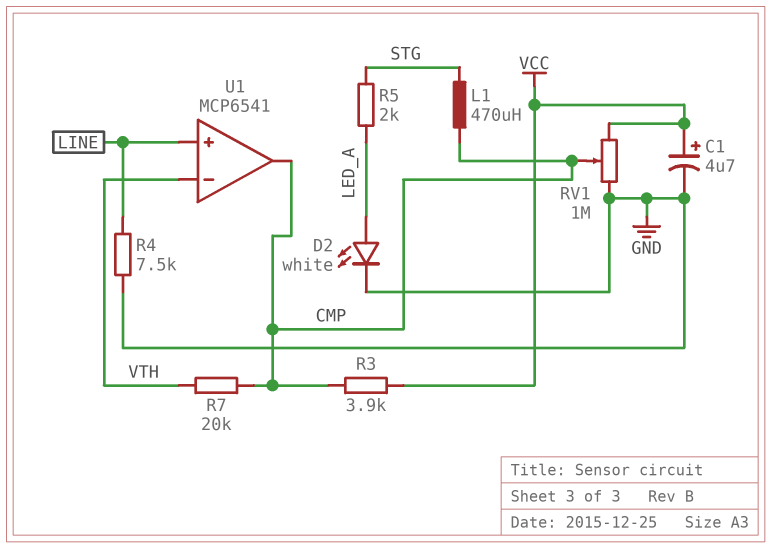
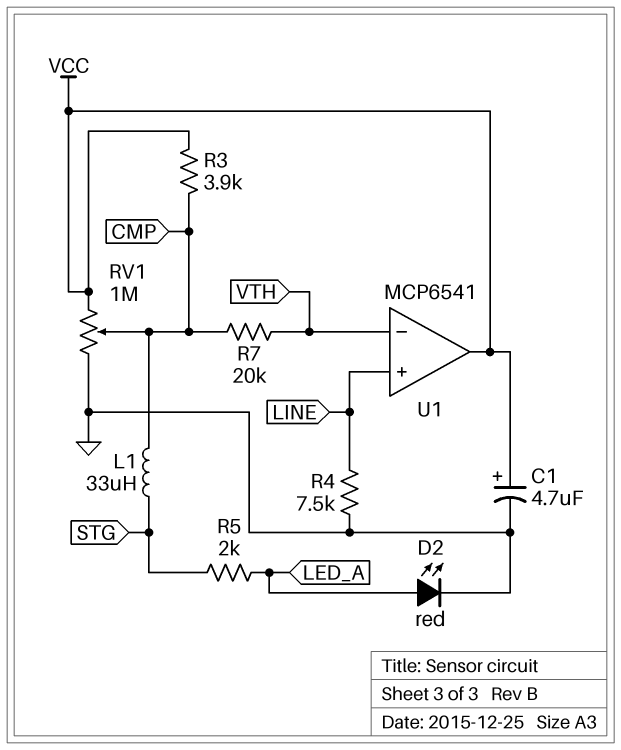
D2: LED white (A LED_A, K GND) -> LED red (A LED_A, K GND)
L1: 470uH (CMP, STG) -> 33uH (CMP, STG)
U1 pin out: CMP -> VCC

